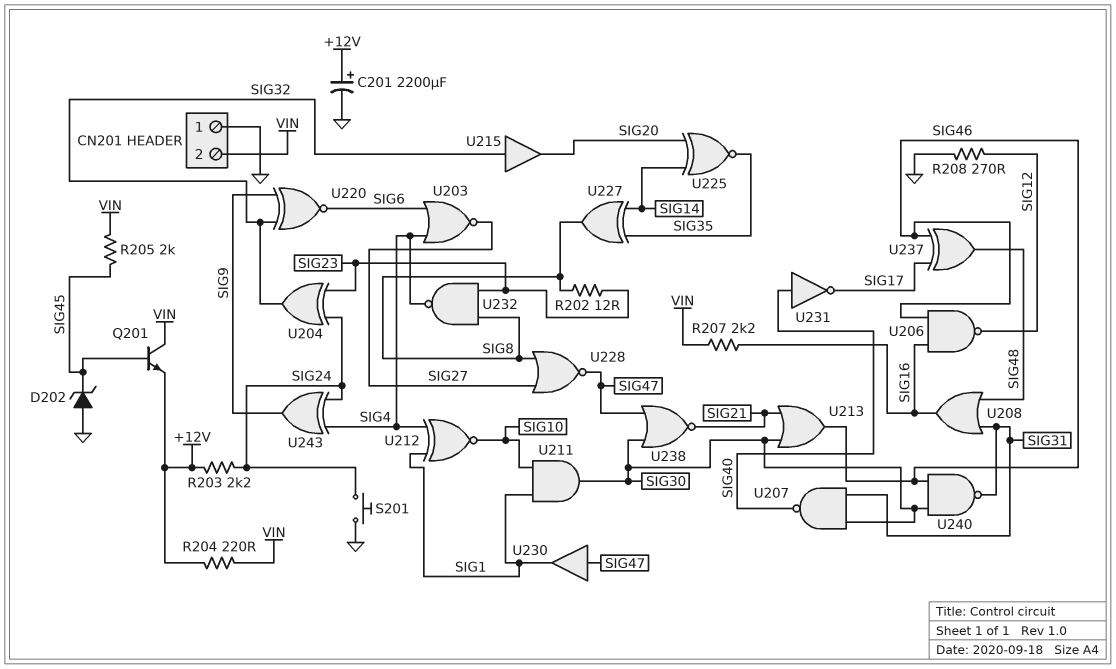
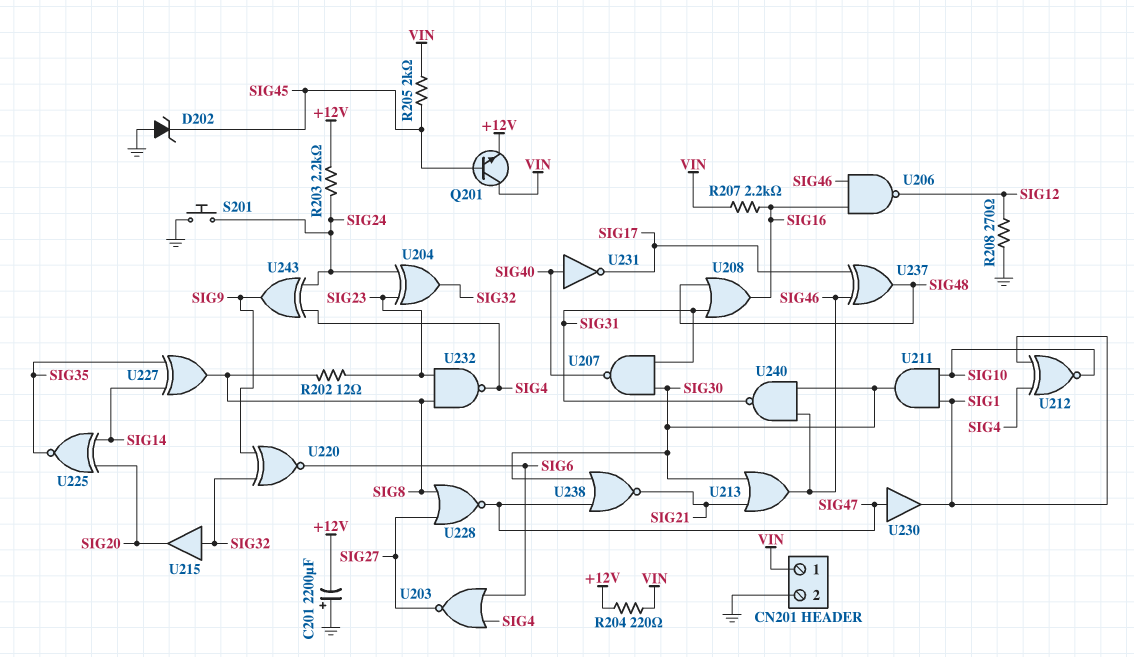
C201: 2200uF (plus +12V, minus GND) -> 2200uF (plus GND, minus +12V)
CN201 pin 1: GND -> VIN
CN201 pin 2: VIN -> GND

